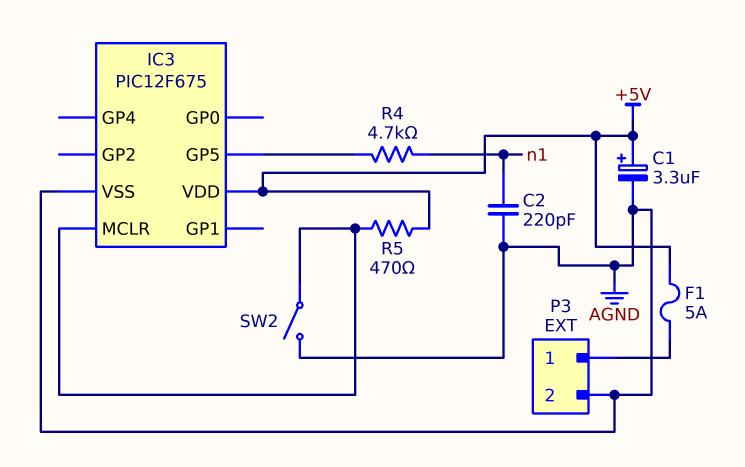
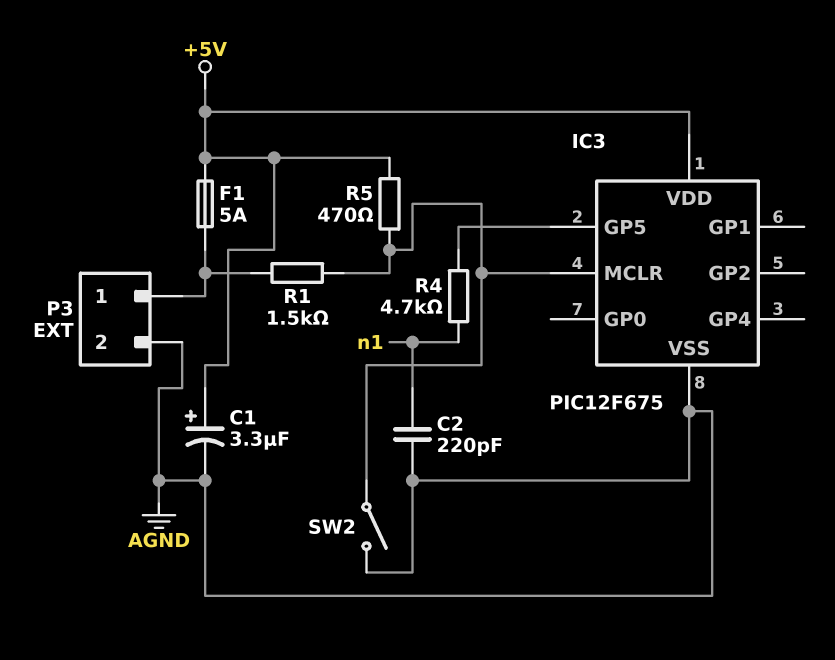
R1: none -> 1.5k (IC3/MCLR, P3/1)

